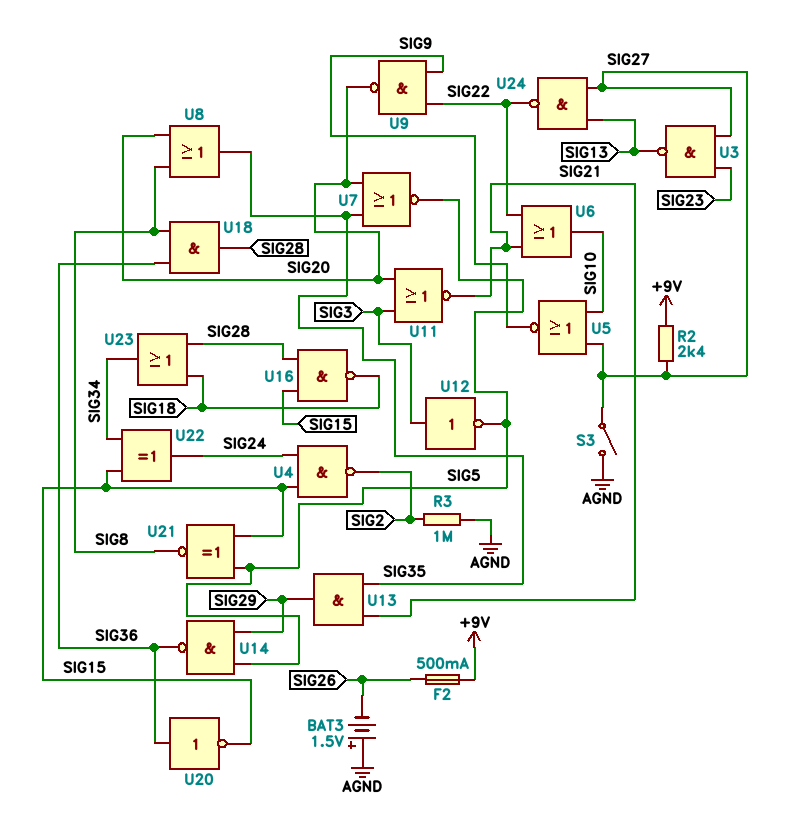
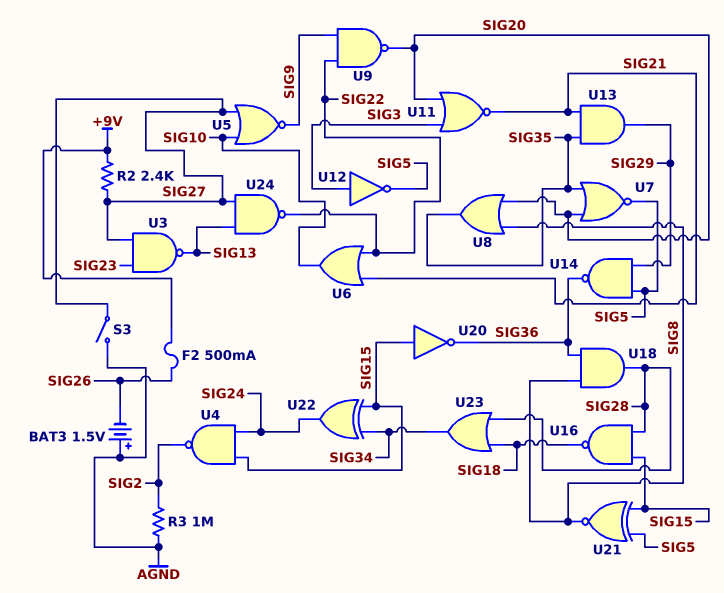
U20: NOT (in SIG36, out SIG15) -> NOT (in SIG15, out SIG36)

